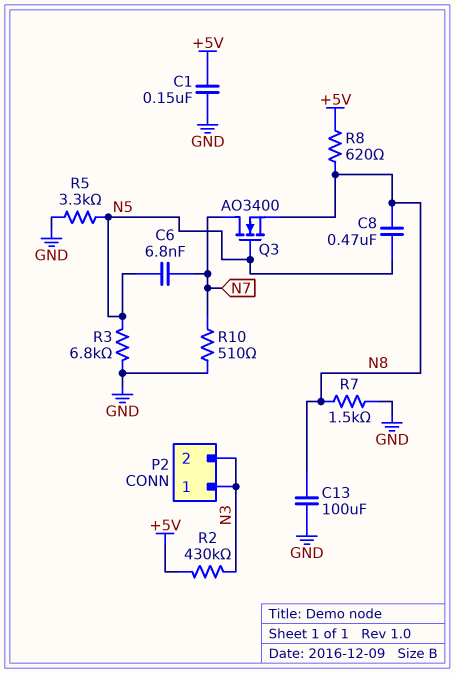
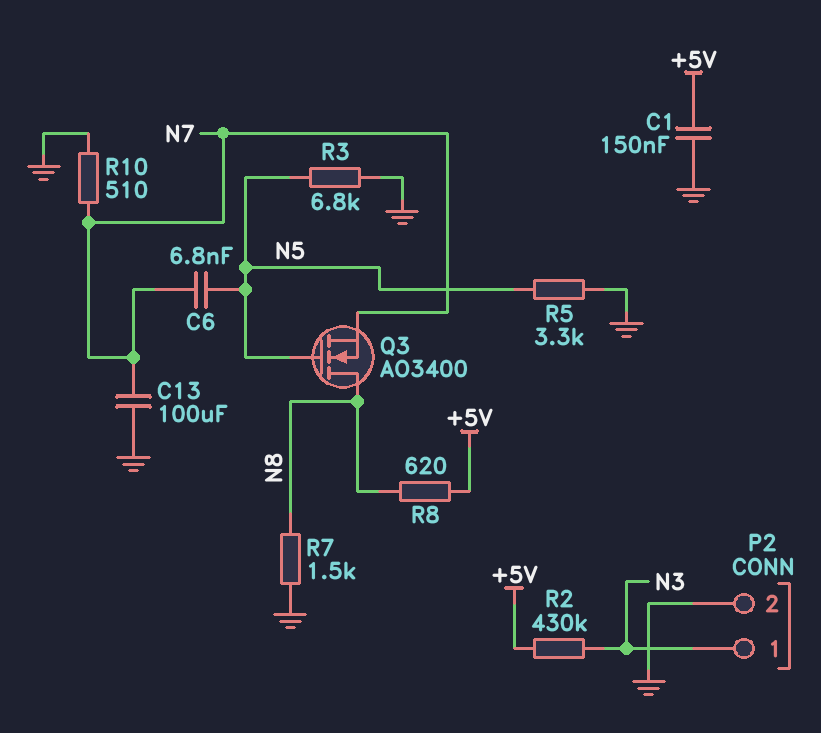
C8: 470nF (N5, N8) -> none
C13: 100uF (GND, N8) -> 100uF (GND, N7)
P2 pin 2: N3 -> GND
Q3: NMOS AO3400 (G N5, D N7, S N8) -> NMOS AO3400 (G N5, D N8, S N7)

